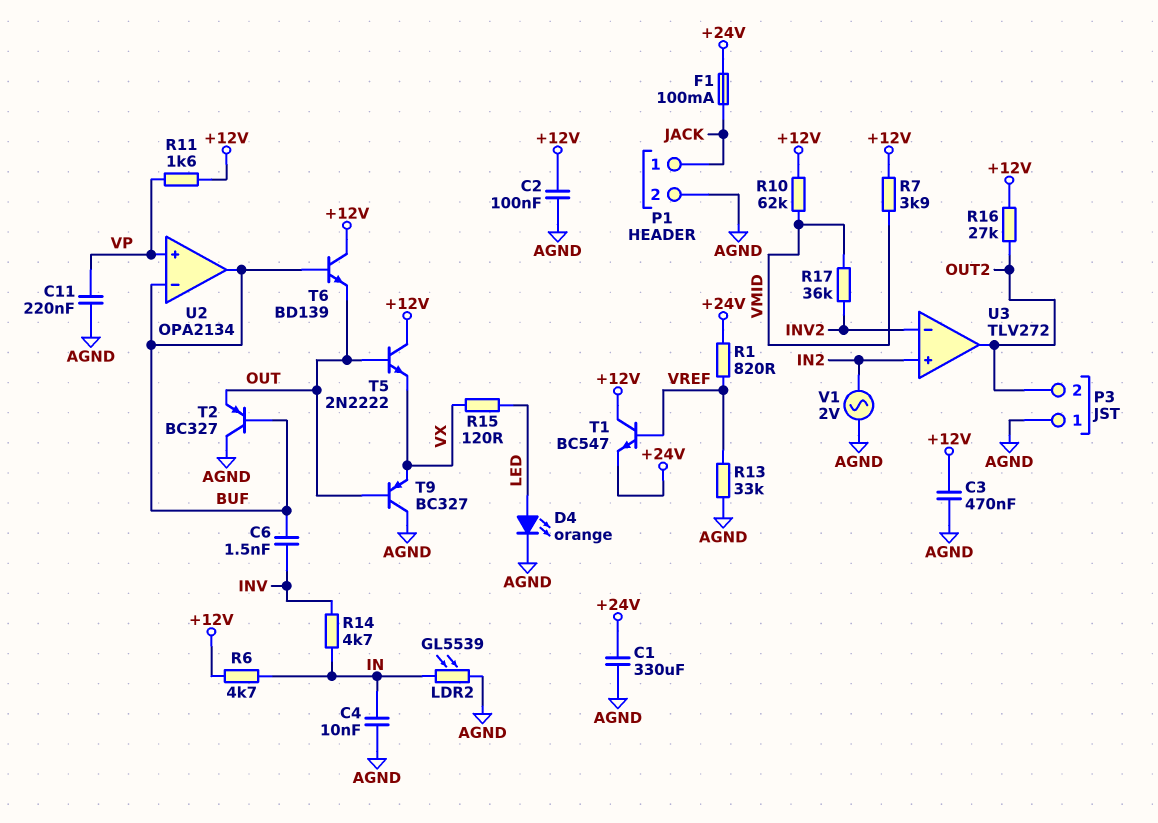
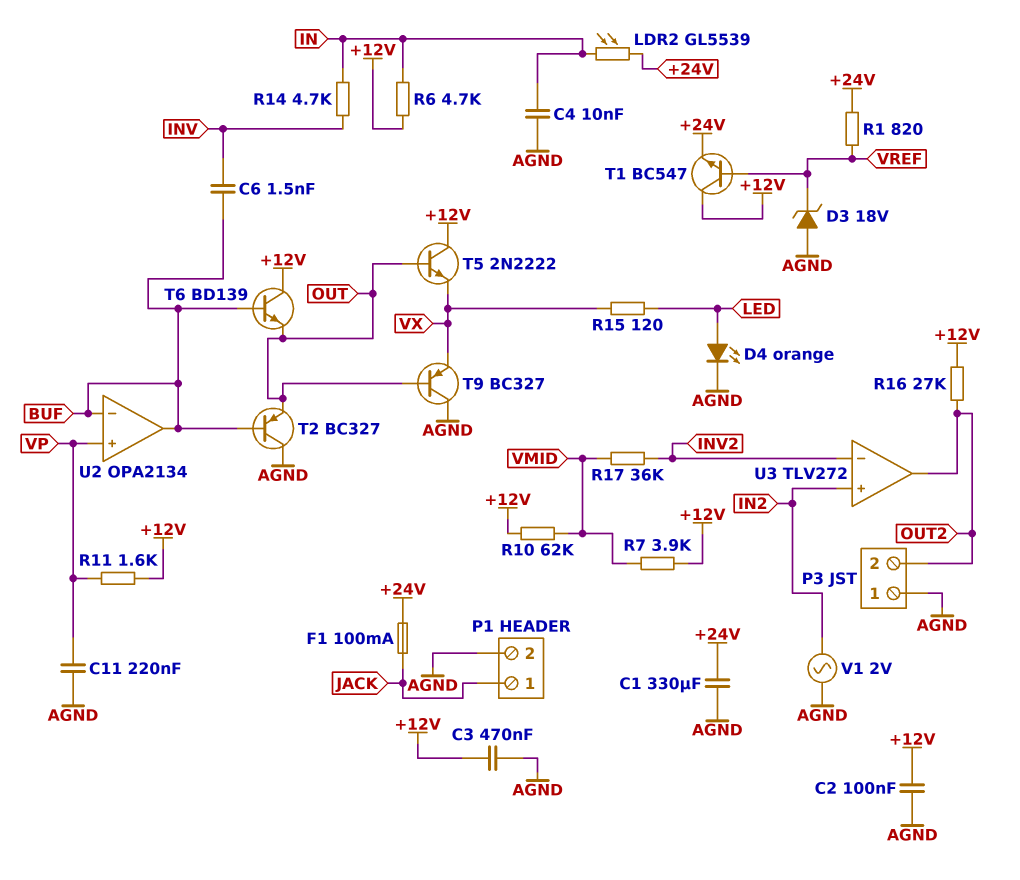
D3: none -> zener 18V (A AGND, K VREF)
LDR2: GL5539 (AGND, IN) -> GL5539 (+24V, IN)
R13: 33k (AGND, VREF) -> none

